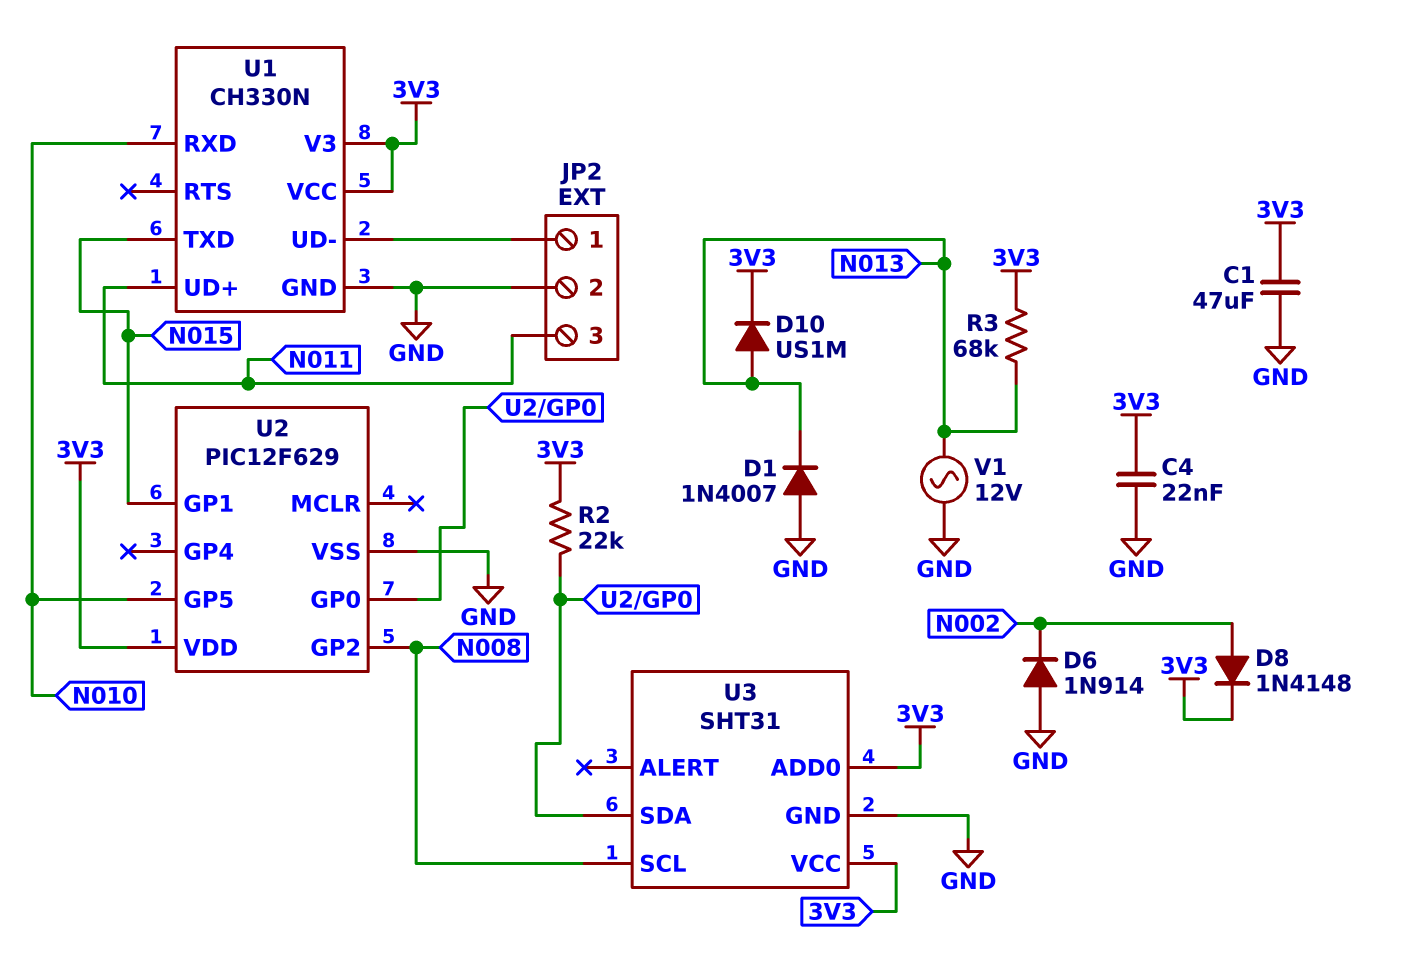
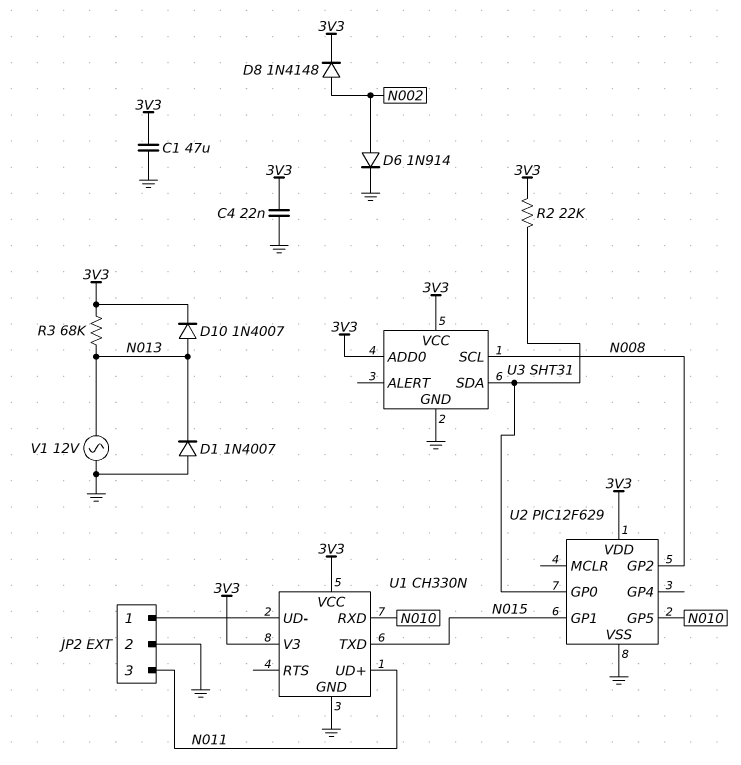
D6: diode 1N914 (A GND, K N002) -> diode 1N914 (A N002, K GND)
D10: diode US1M (A N013, K 3V3) -> diode 1N4007 (A N013, K 3V3)

